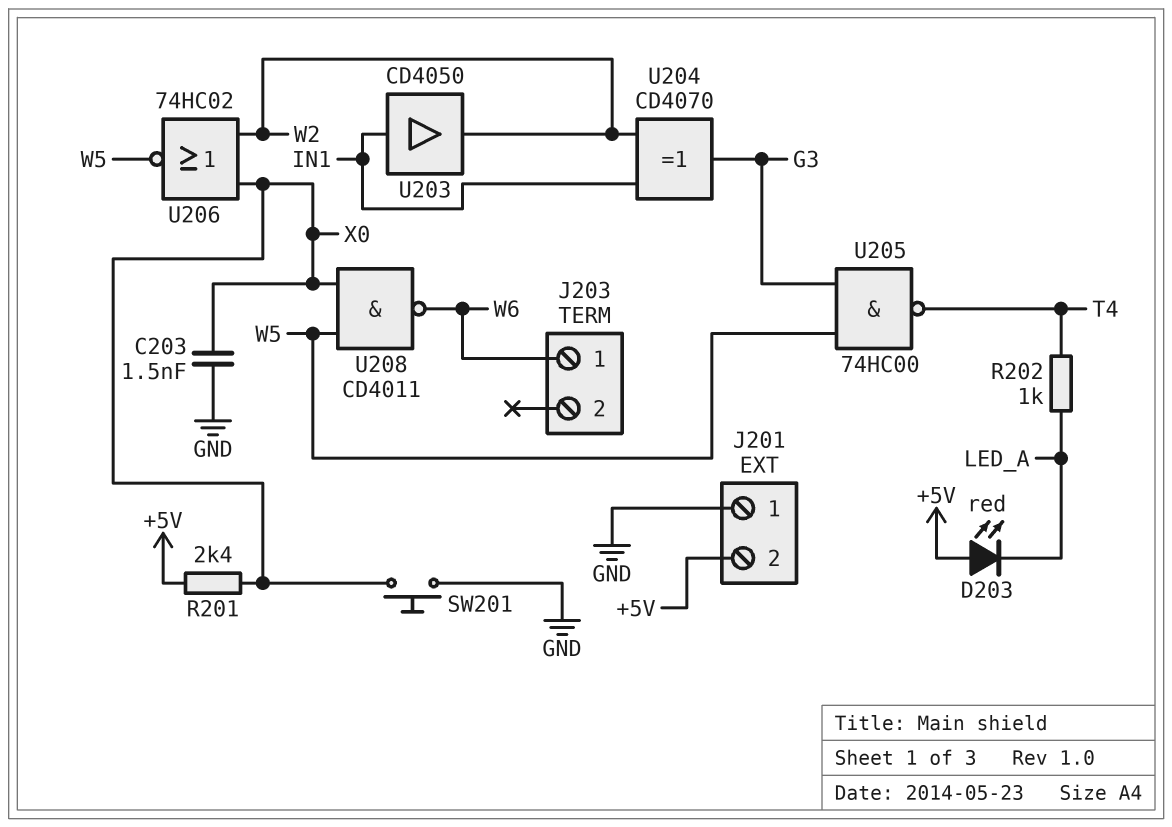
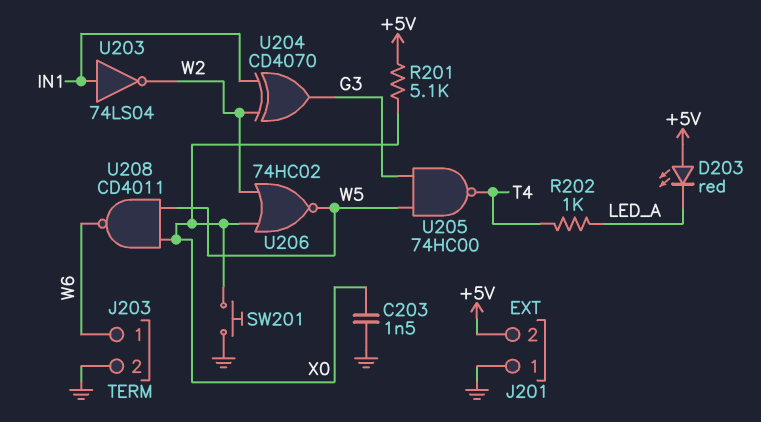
J203 pin 2: none -> GND
R201: 2.4k (+5V, X0) -> 5.1k (+5V, X0)
U203: buffer CD4050 (in IN1, out W2) -> NOT 74LS04 (in IN1, out W2)

